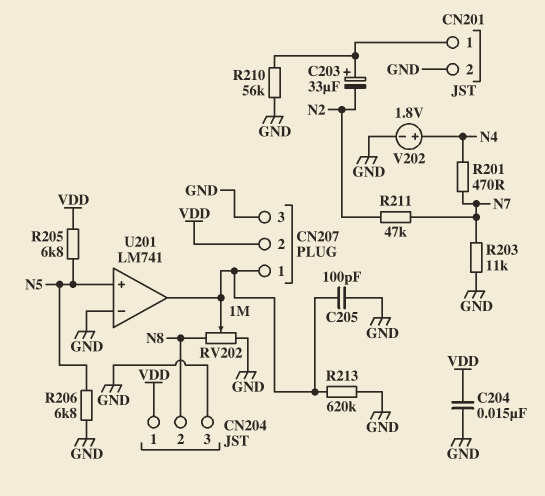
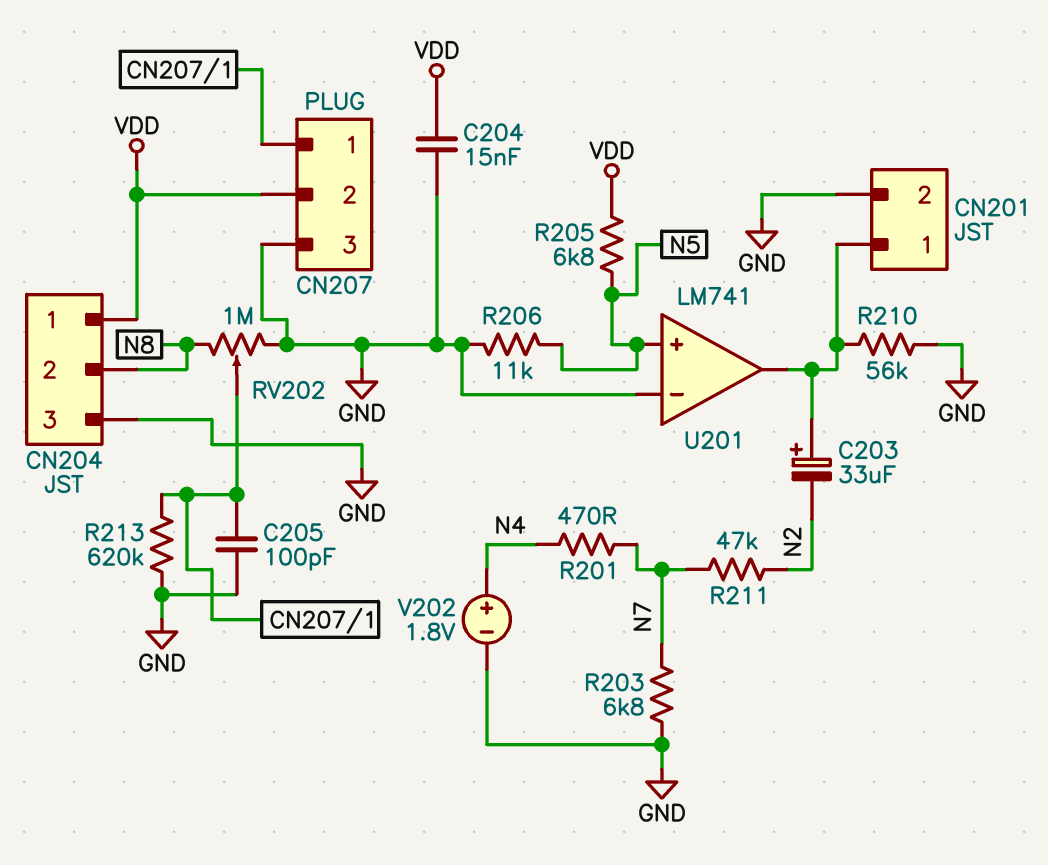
R203: 11k (GND, N7) -> 6.8k (GND, N7)
R206: 6.8k (GND, N5) -> 11k (GND, N5)
U201 pin out: CN207/1 -> CN201/1

